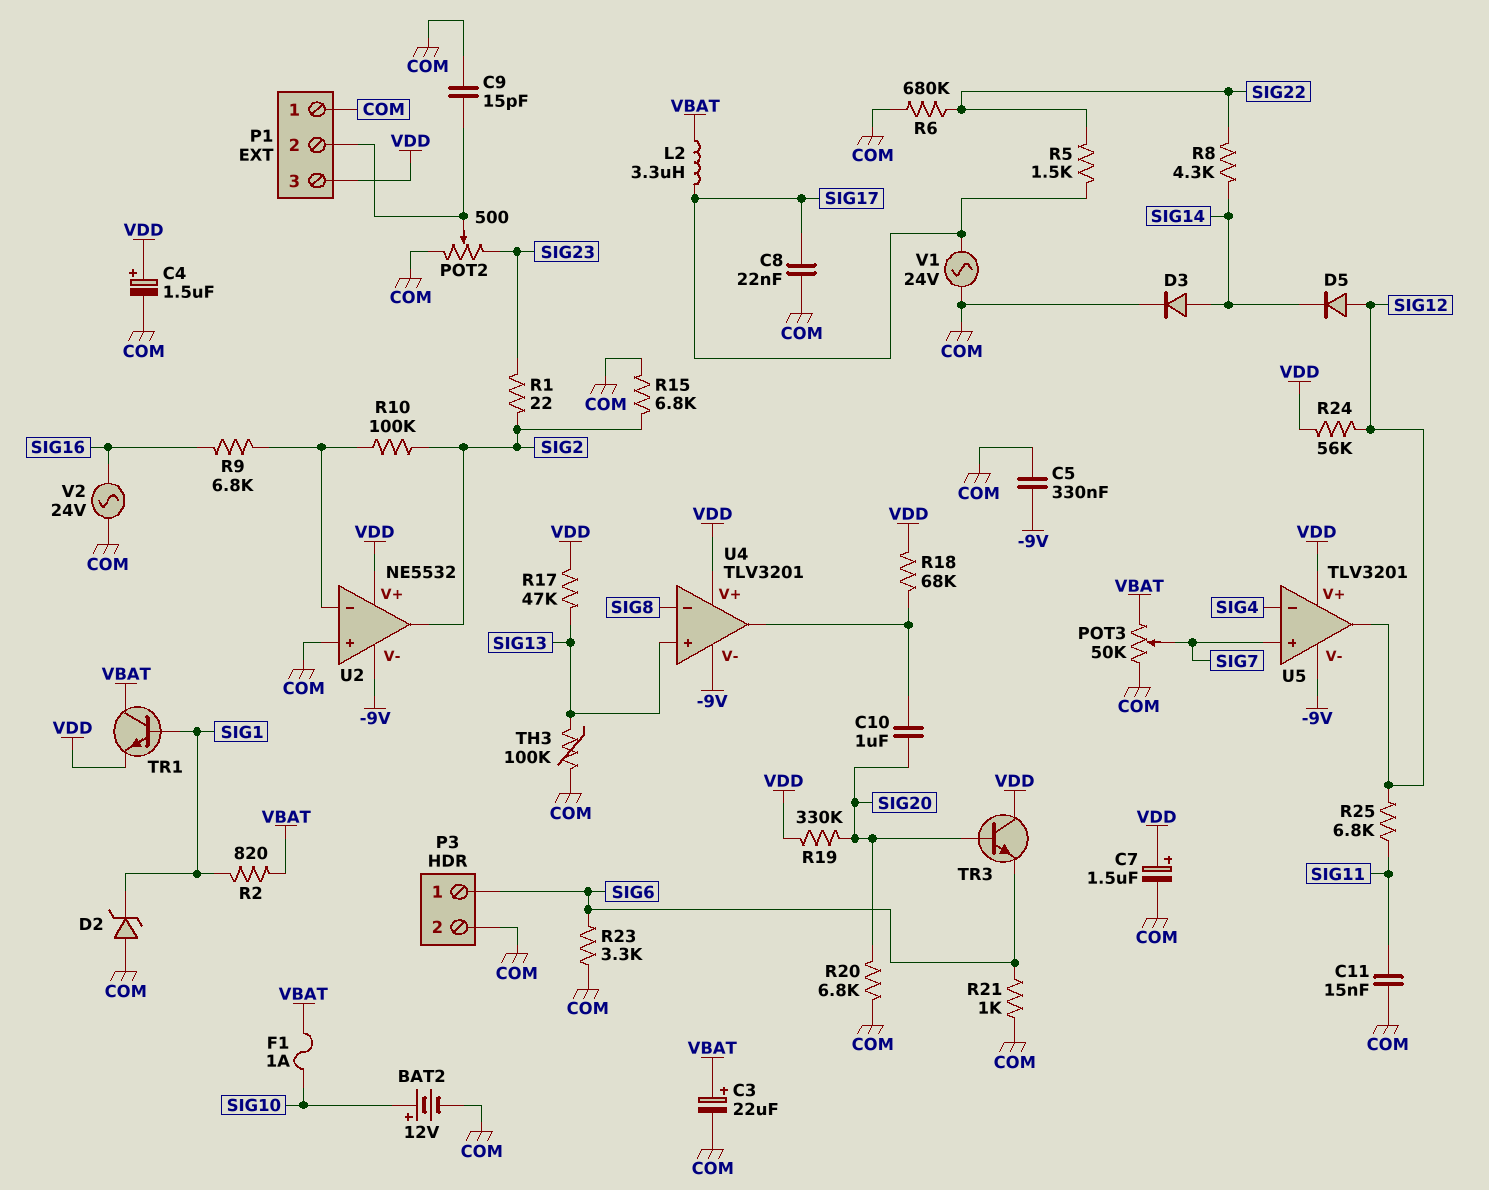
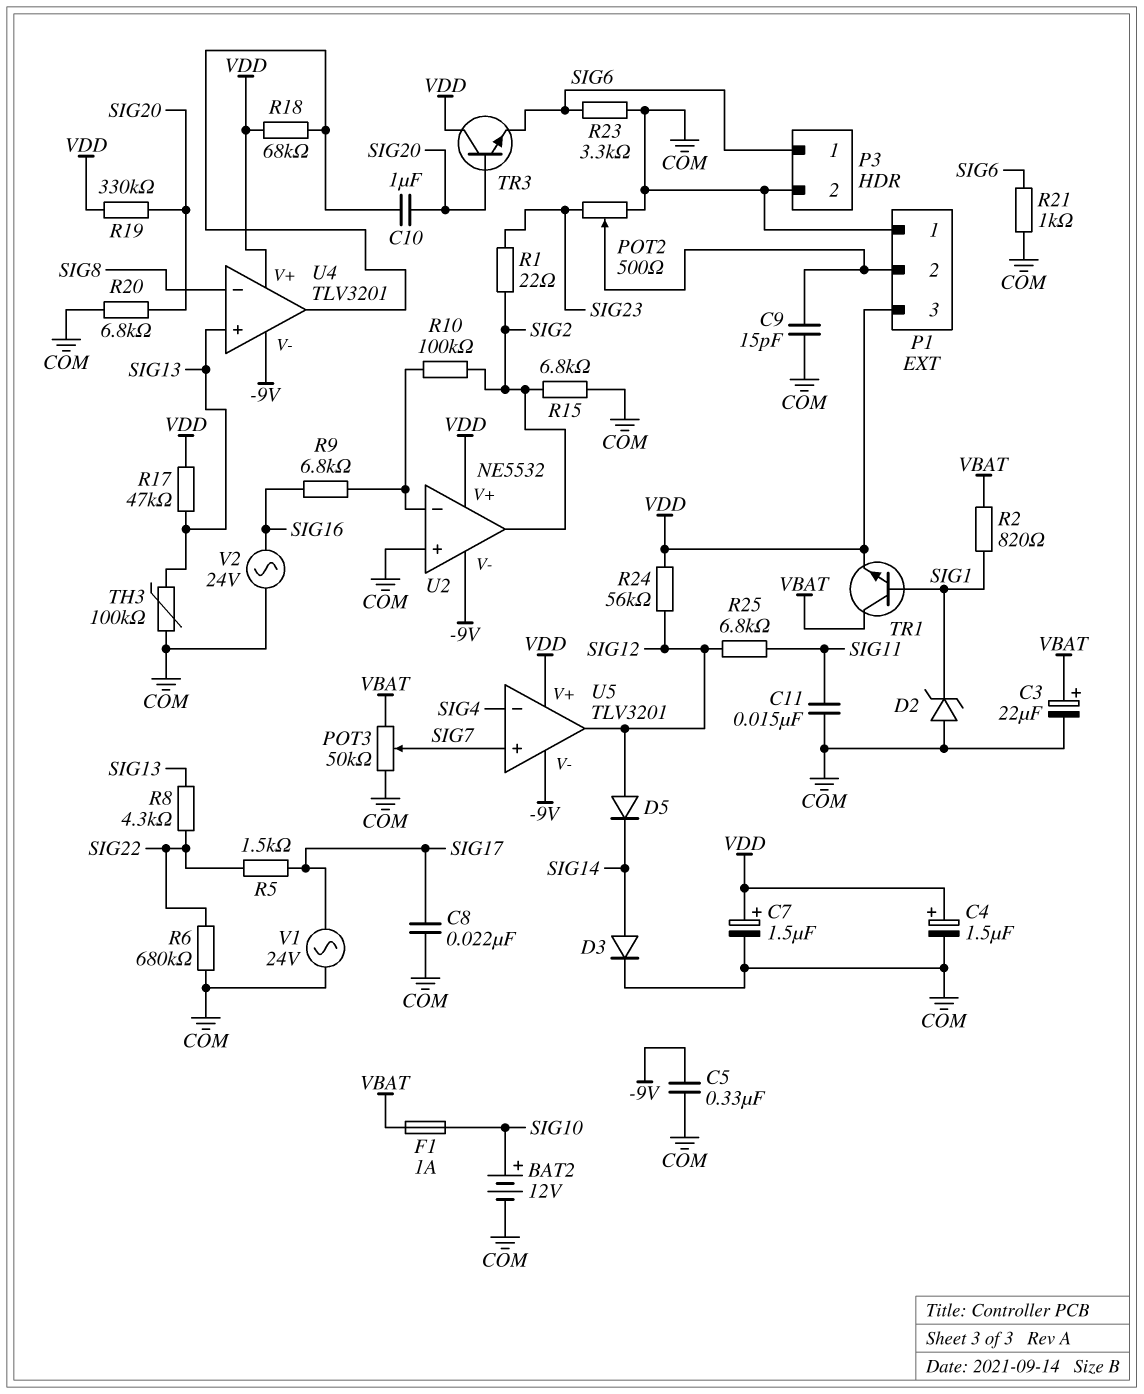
L2: 3.3uH (SIG17, VBAT) -> none
R8: 4.3k (SIG14, SIG22) -> 4.3k (SIG13, SIG22)

